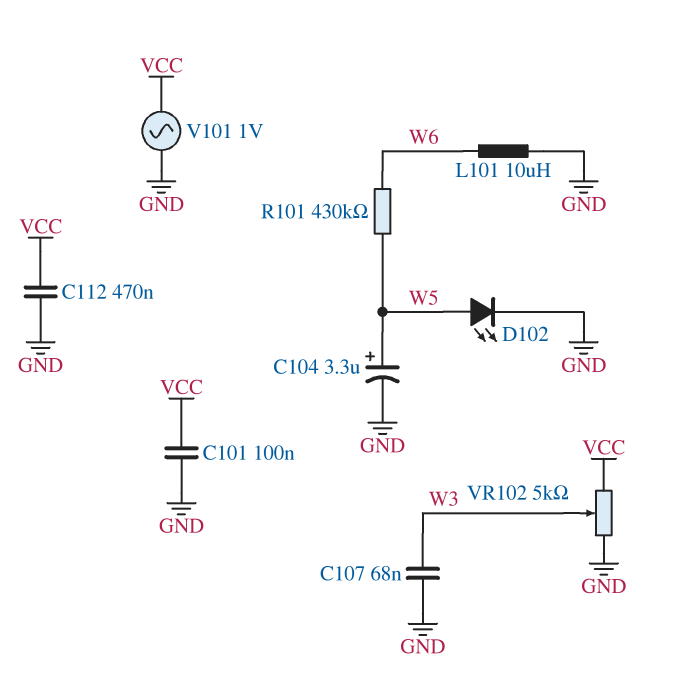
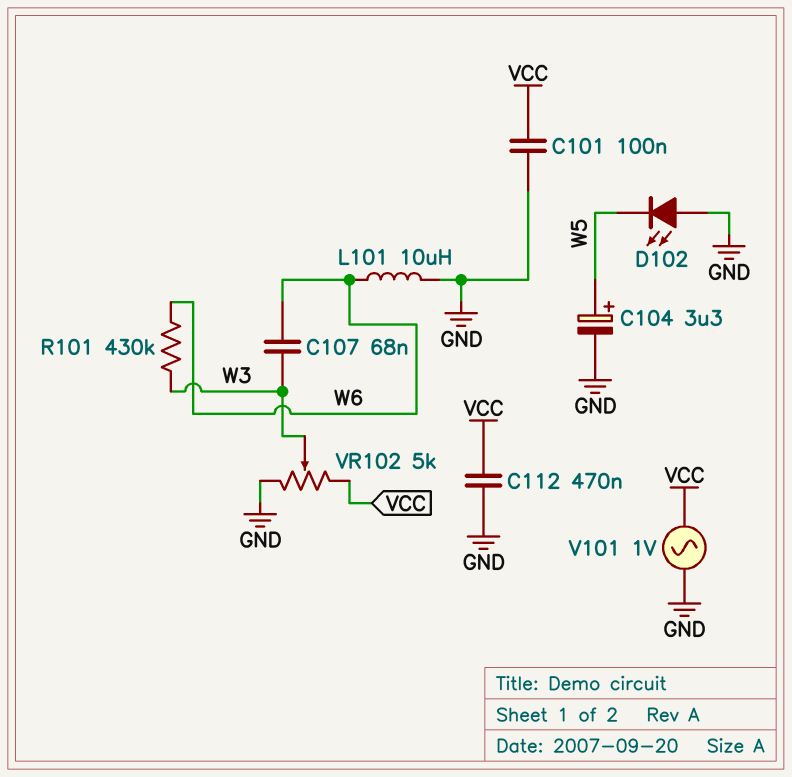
C107: 68nF (GND, W3) -> 68nF (W3, W6)
D102: LED (A W5, K GND) -> LED (A GND, K W5)
R101: 430k (W5, W6) -> 430k (W3, W6)

